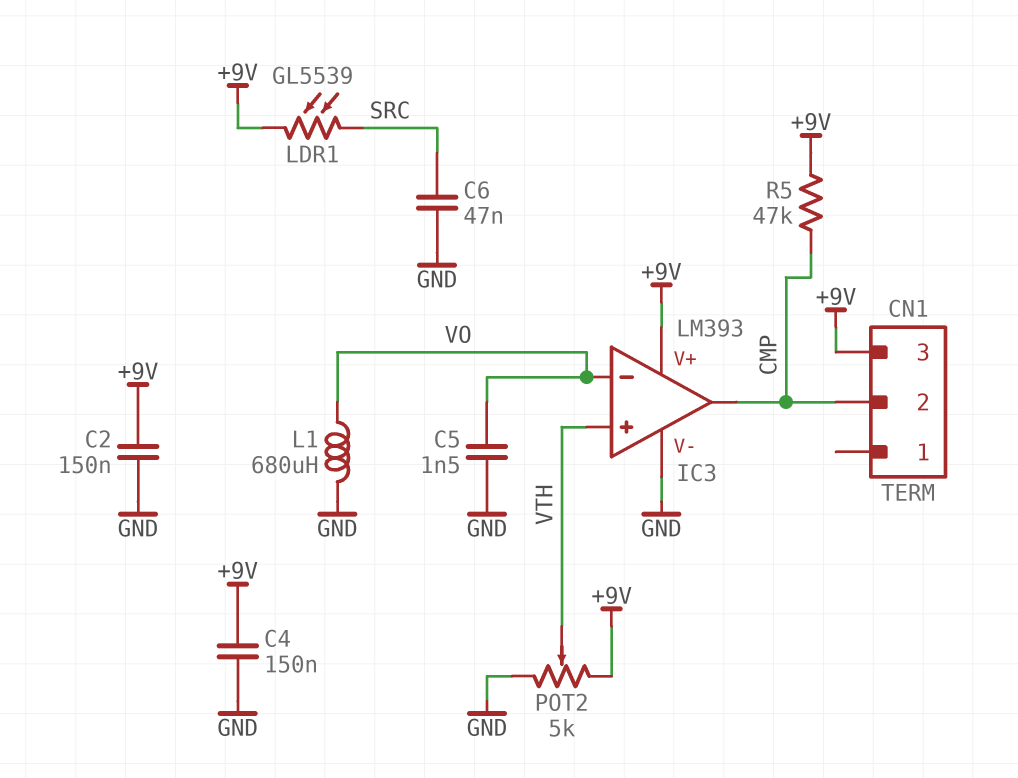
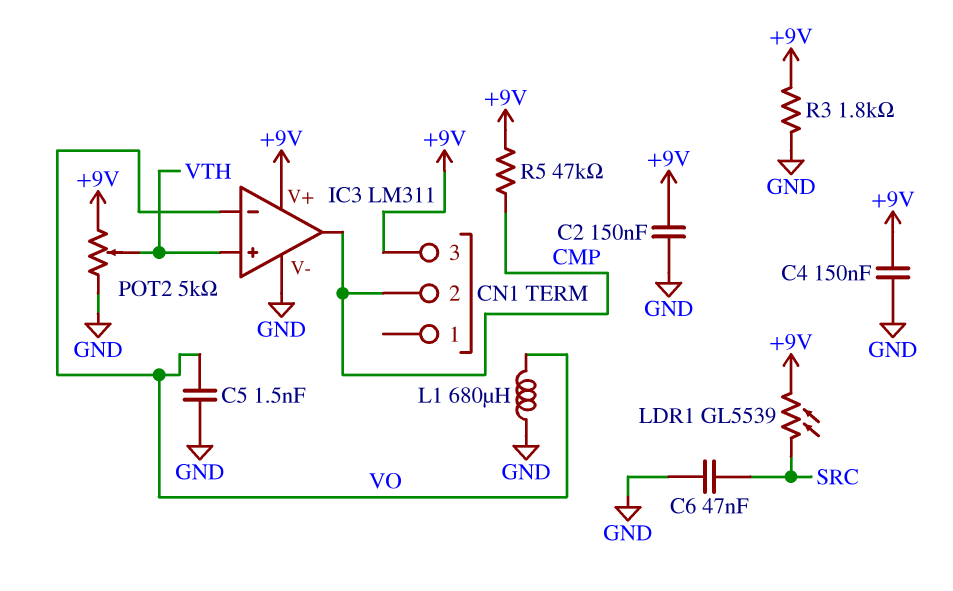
IC3: LM393 -> LM311
R3: none -> 1.8k (+9V, GND)

